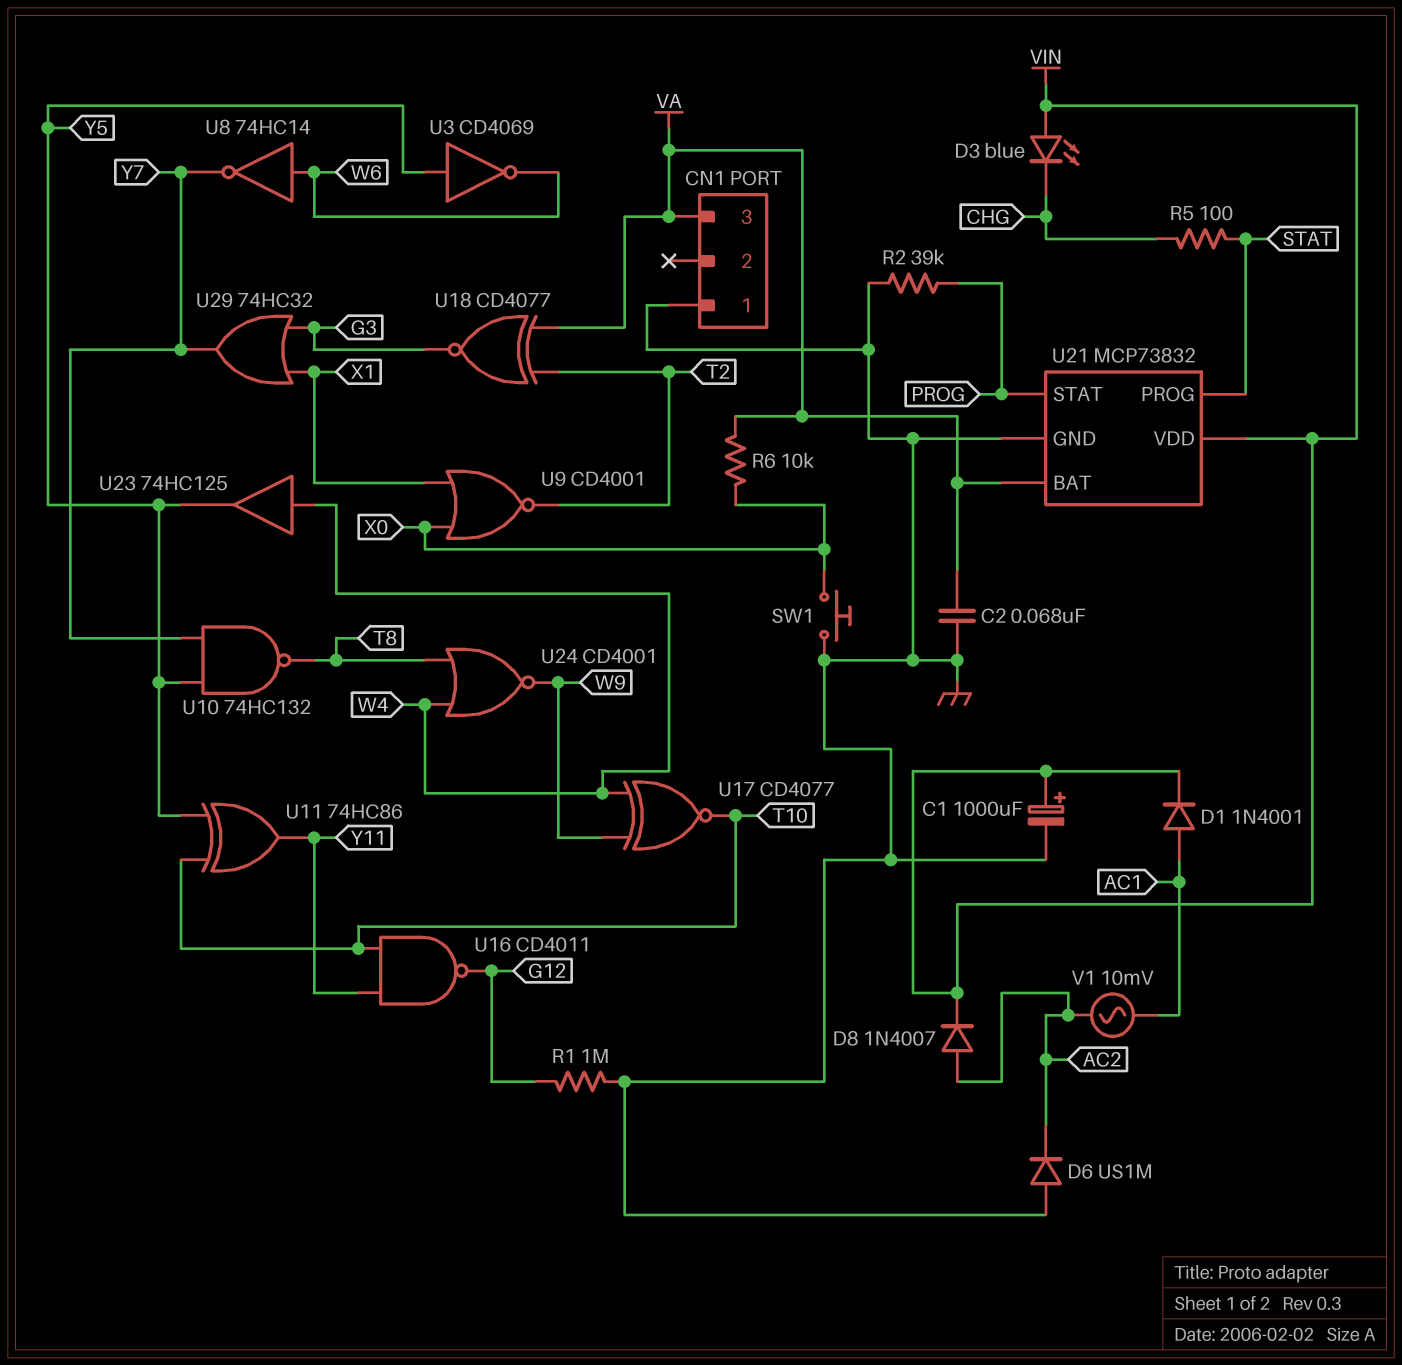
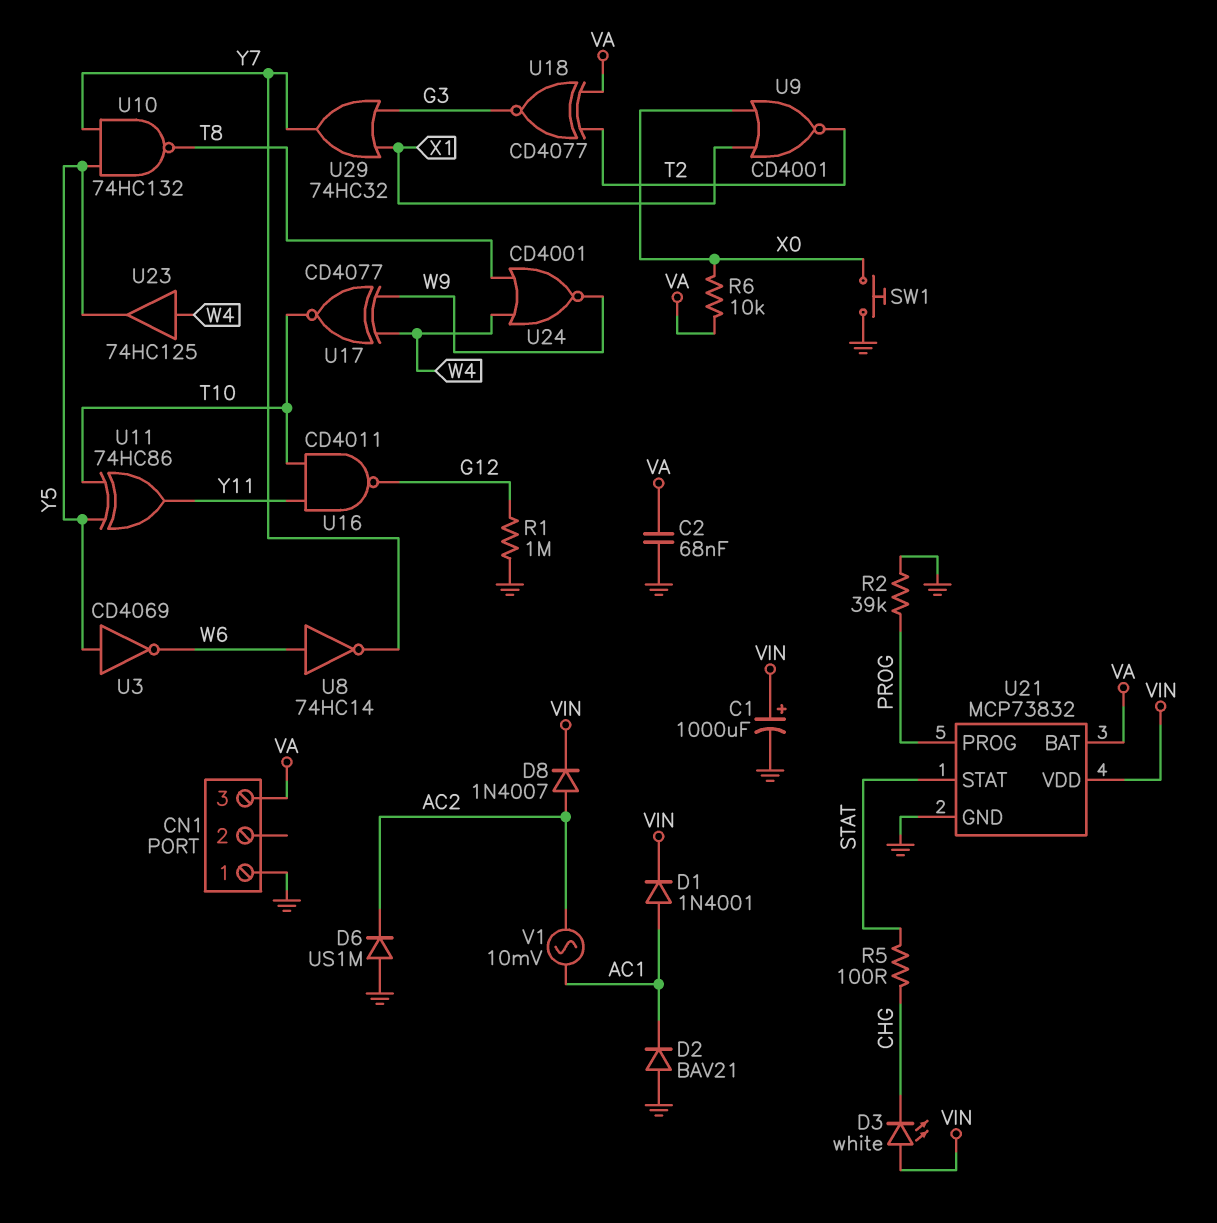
D2: none -> diode BAV21 (A GND, K AC1)
D3: LED blue (A VIN, K CHG) -> LED white (A VIN, K CHG)
U21 pin PROG: STAT -> PROG
U21 pin STAT: PROG -> STAT

